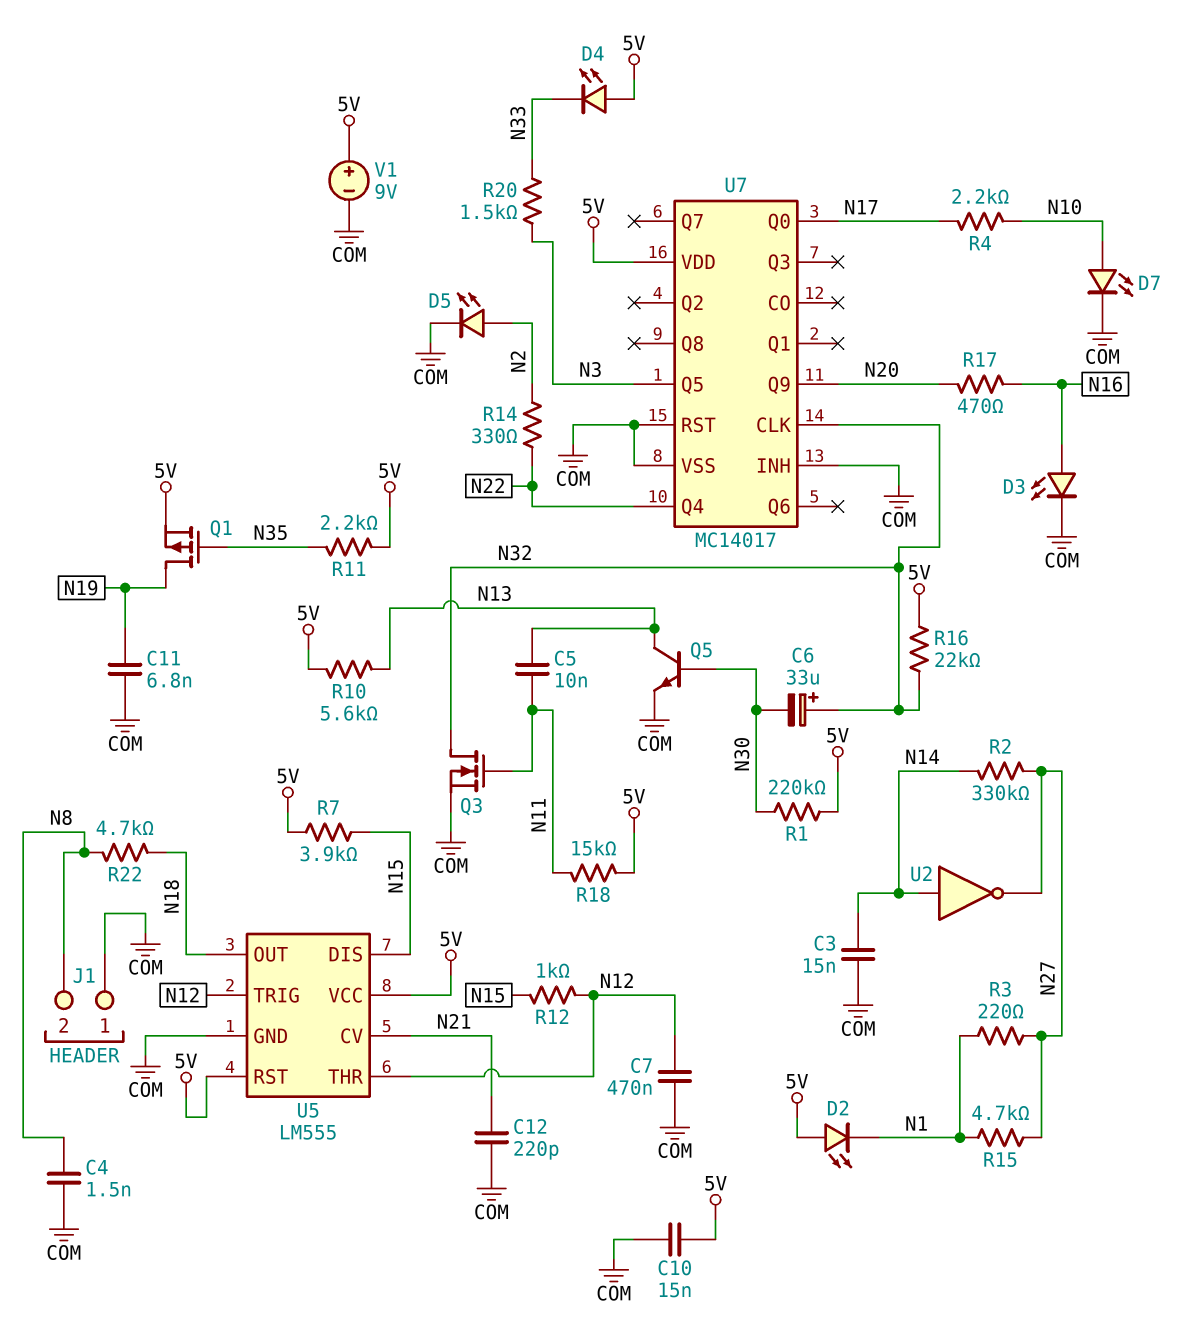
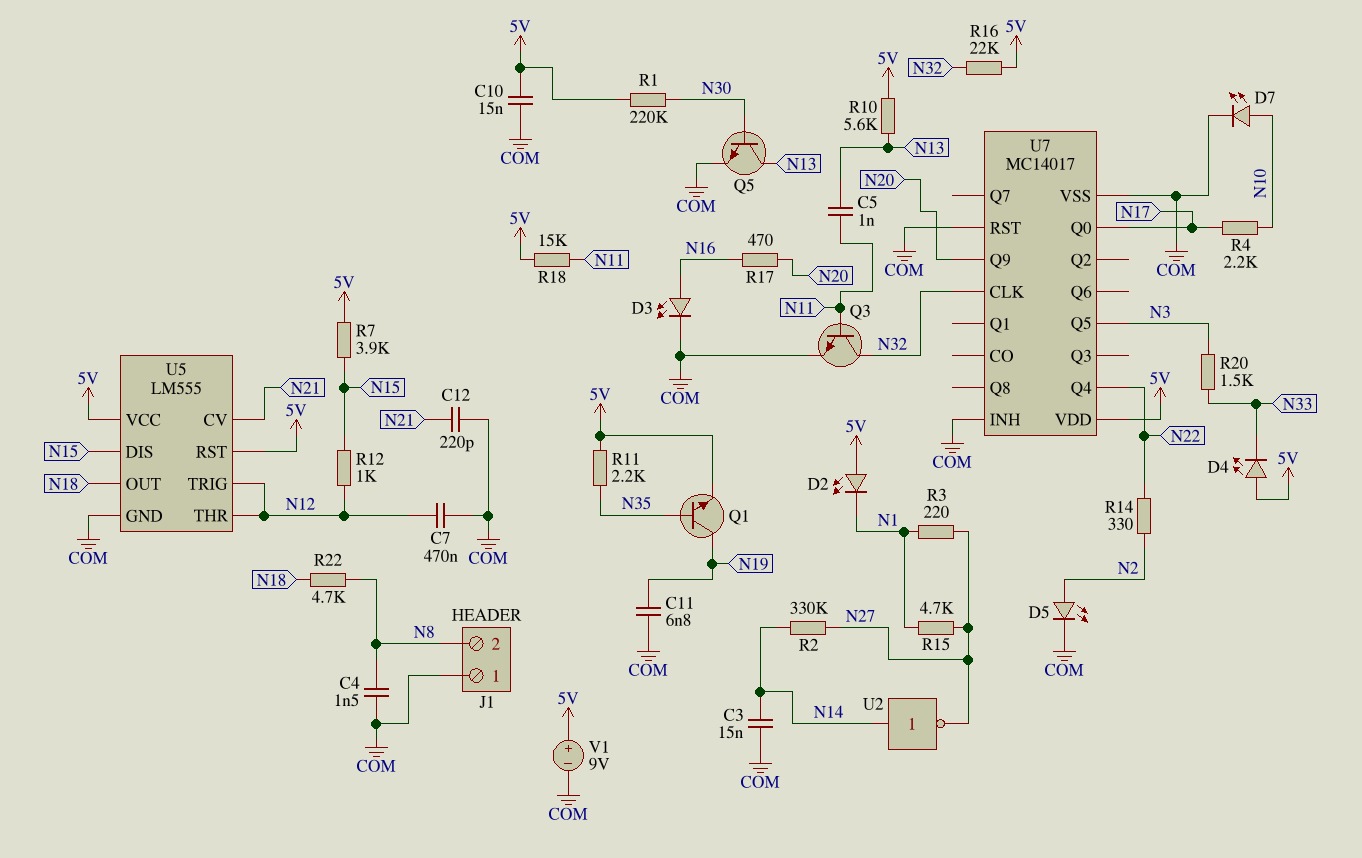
C5: 10nF (N11, N13) -> 1nF (N11, N13)
C6: 33uF (plus N32, minus N30) -> none
Q1: PMOS (G N35, D N19, S 5V) -> NPN (B N35, C N19, E 5V)
Q3: NMOS (G N11, D N32, S COM) -> NPN (B N11, C N32, E COM)

